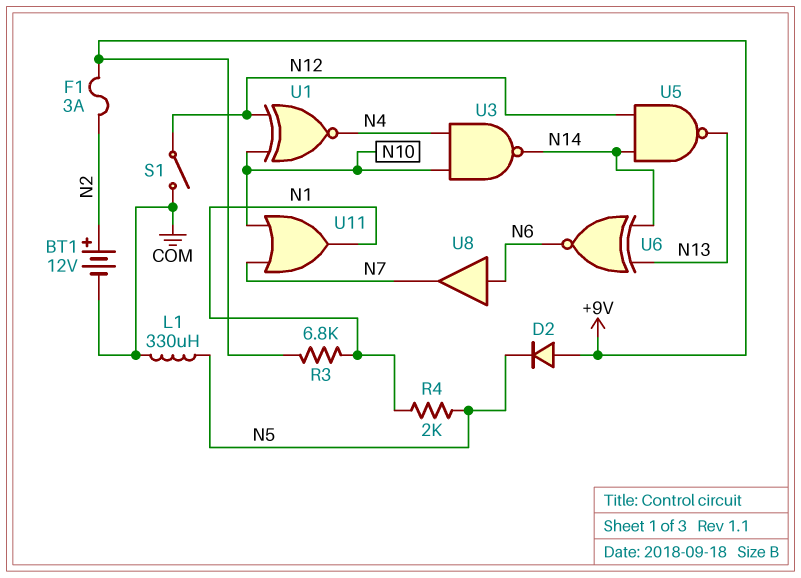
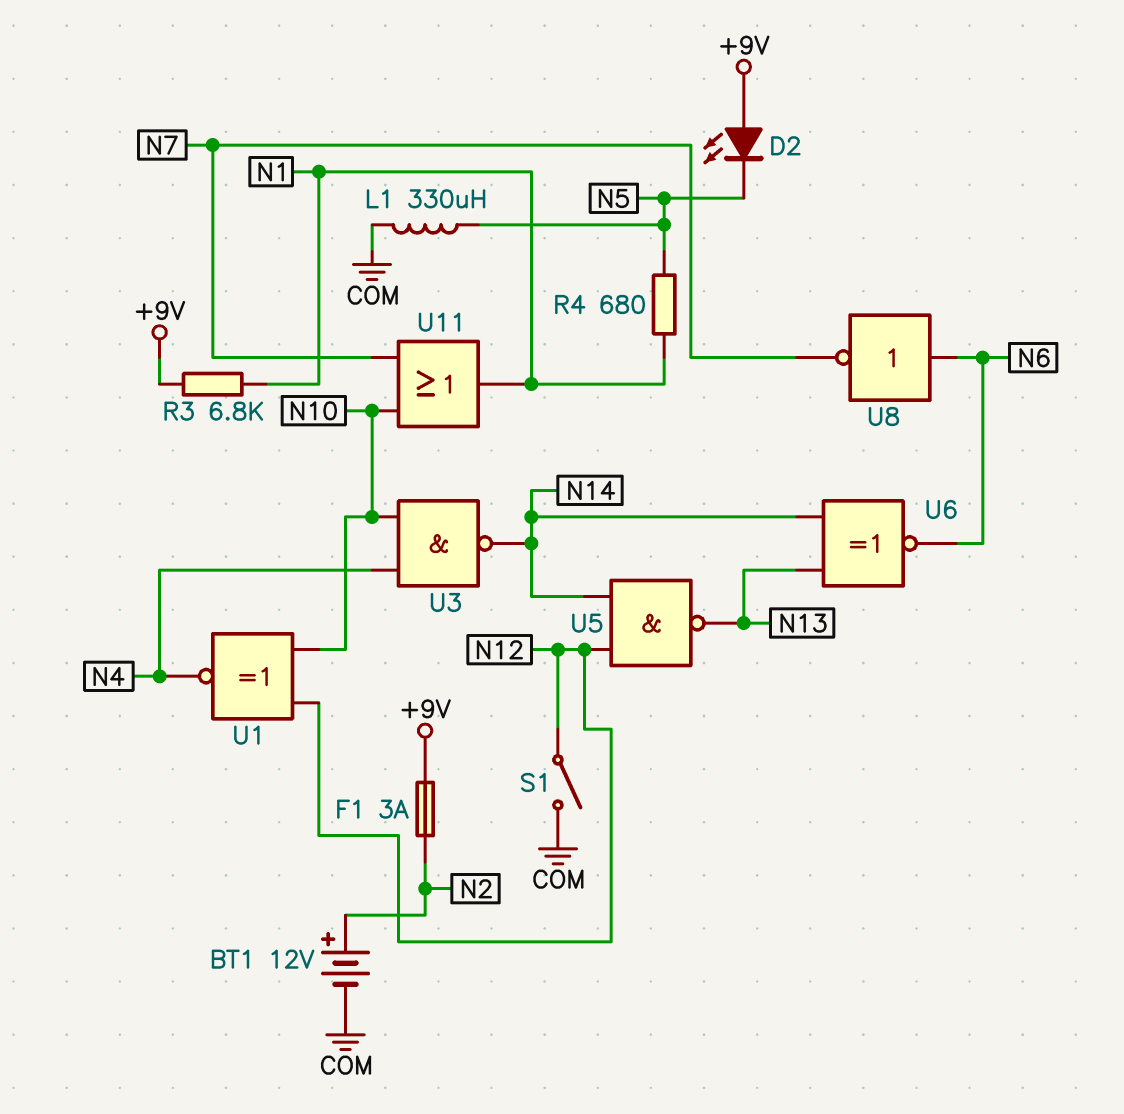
D2: diode (A +9V, K N5) -> LED (A +9V, K N5)
R4: 2k (N1, N5) -> 680 (N1, N5)
U8: buffer (in N6, out N7) -> NOT (in N6, out N7)

